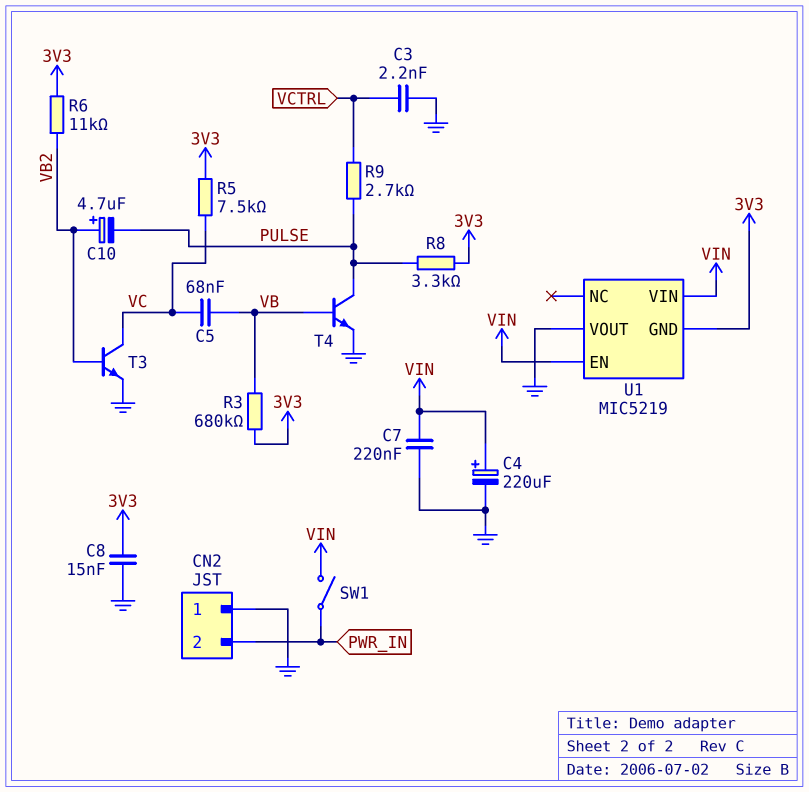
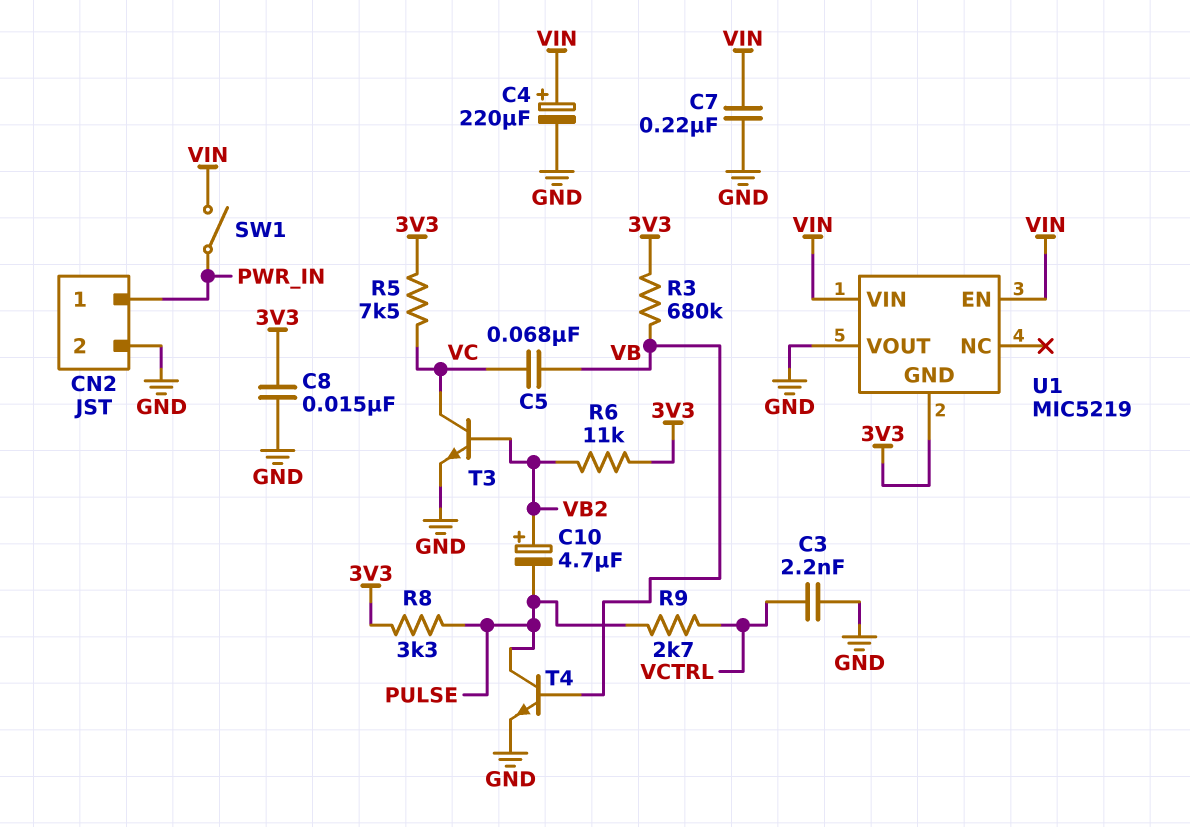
CN2 pin 1: GND -> PWR_IN
CN2 pin 2: PWR_IN -> GND

